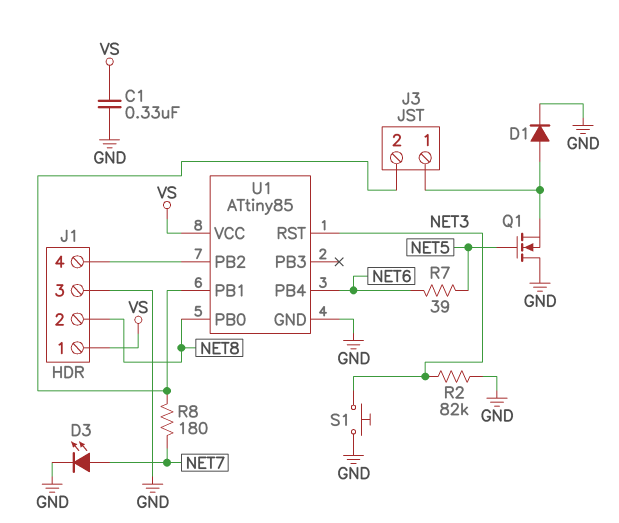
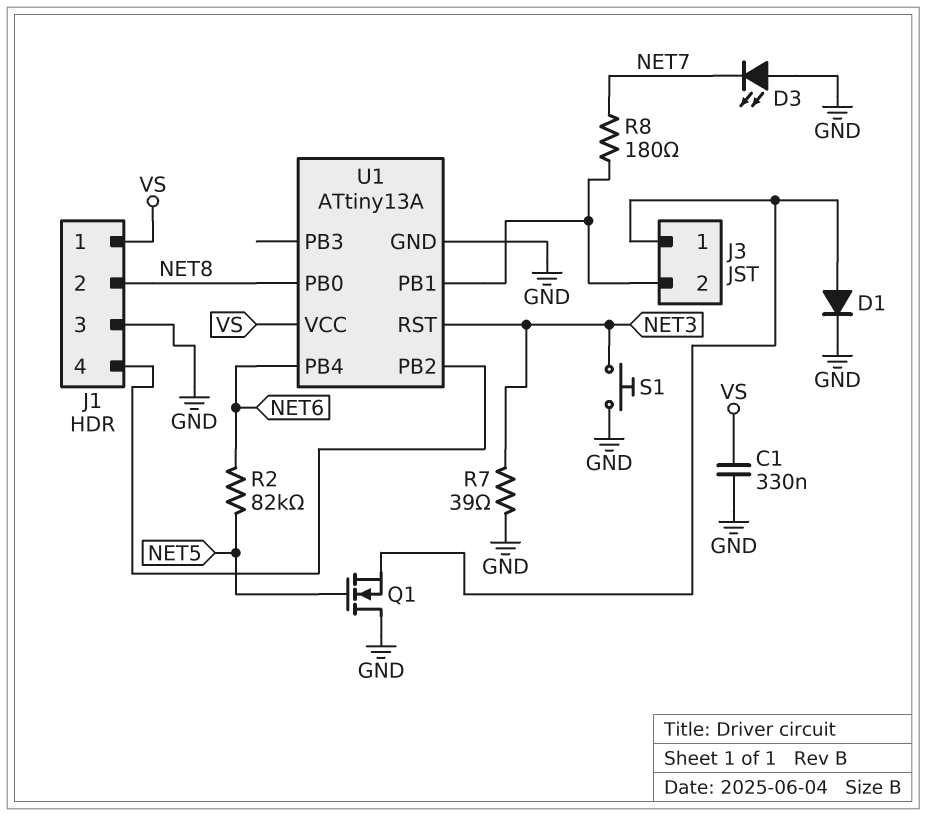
D3: LED (A NET7, K GND) -> LED (A GND, K NET7)
R2: 82k (GND, NET3) -> 82k (NET5, NET6)
R7: 39 (NET5, NET6) -> 39 (GND, NET3)
U1: ATtiny85 -> ATtiny13A

